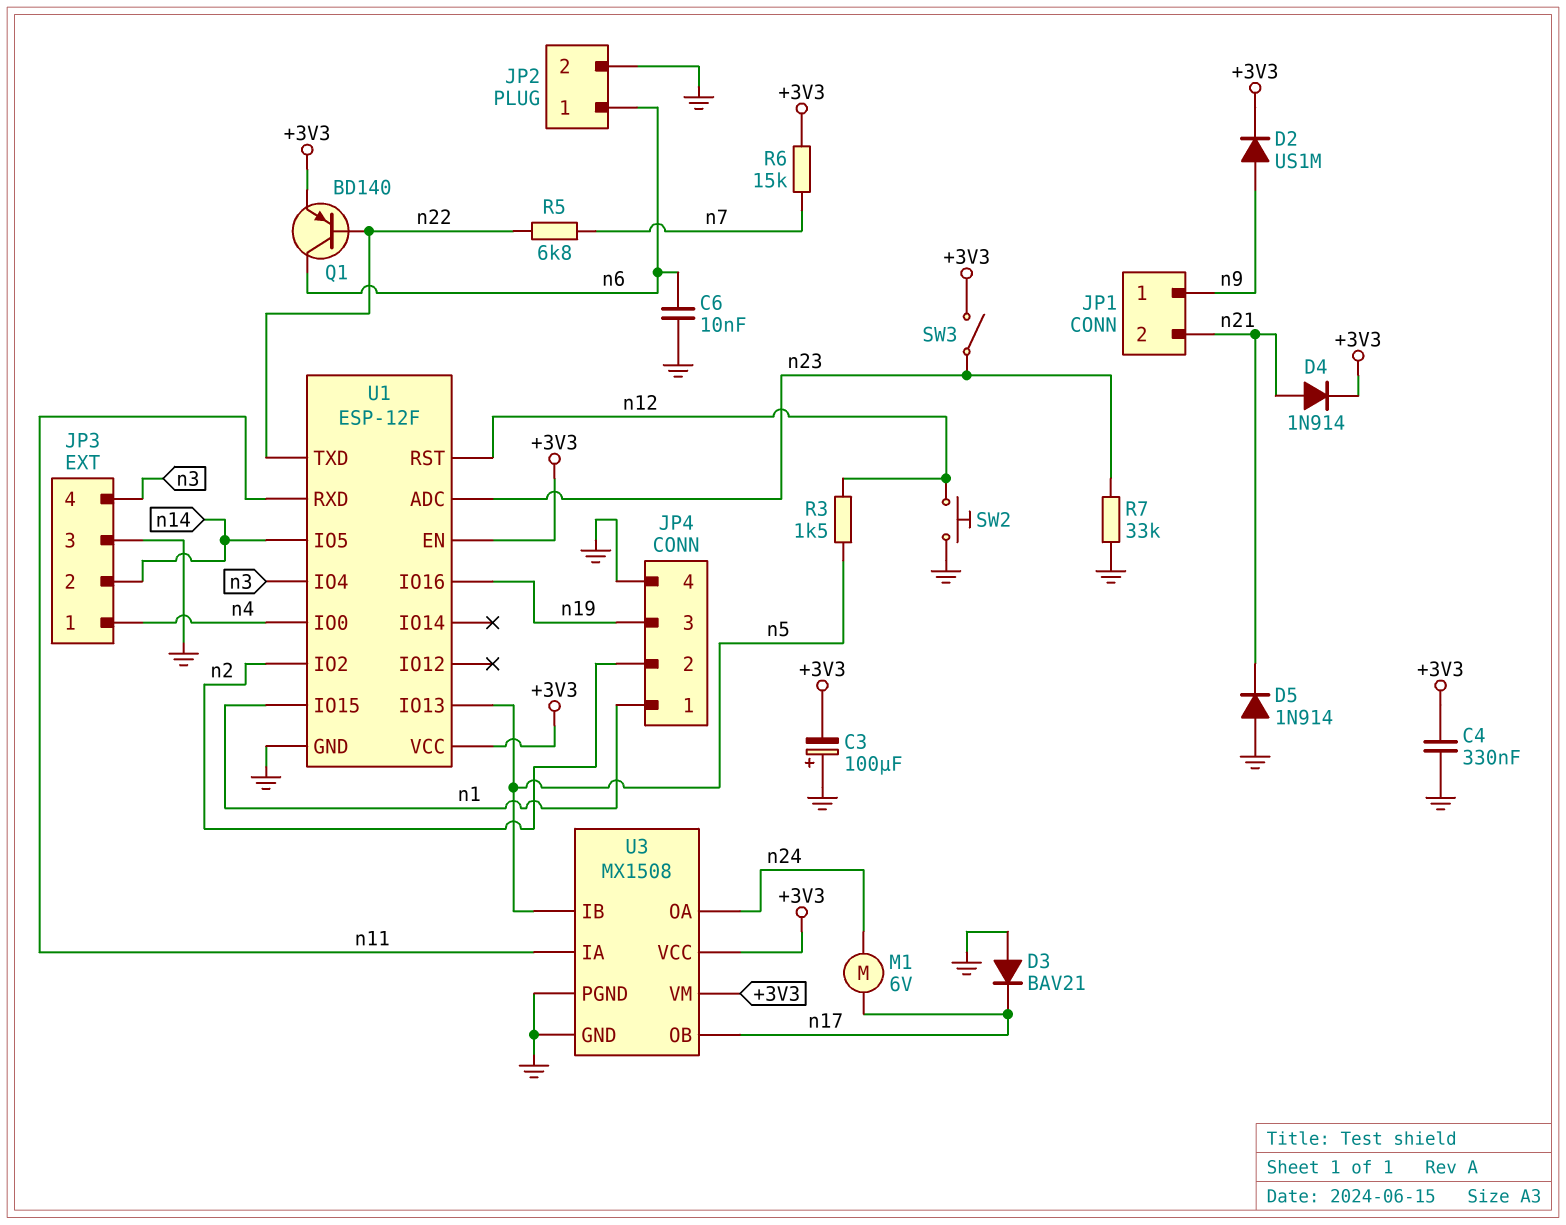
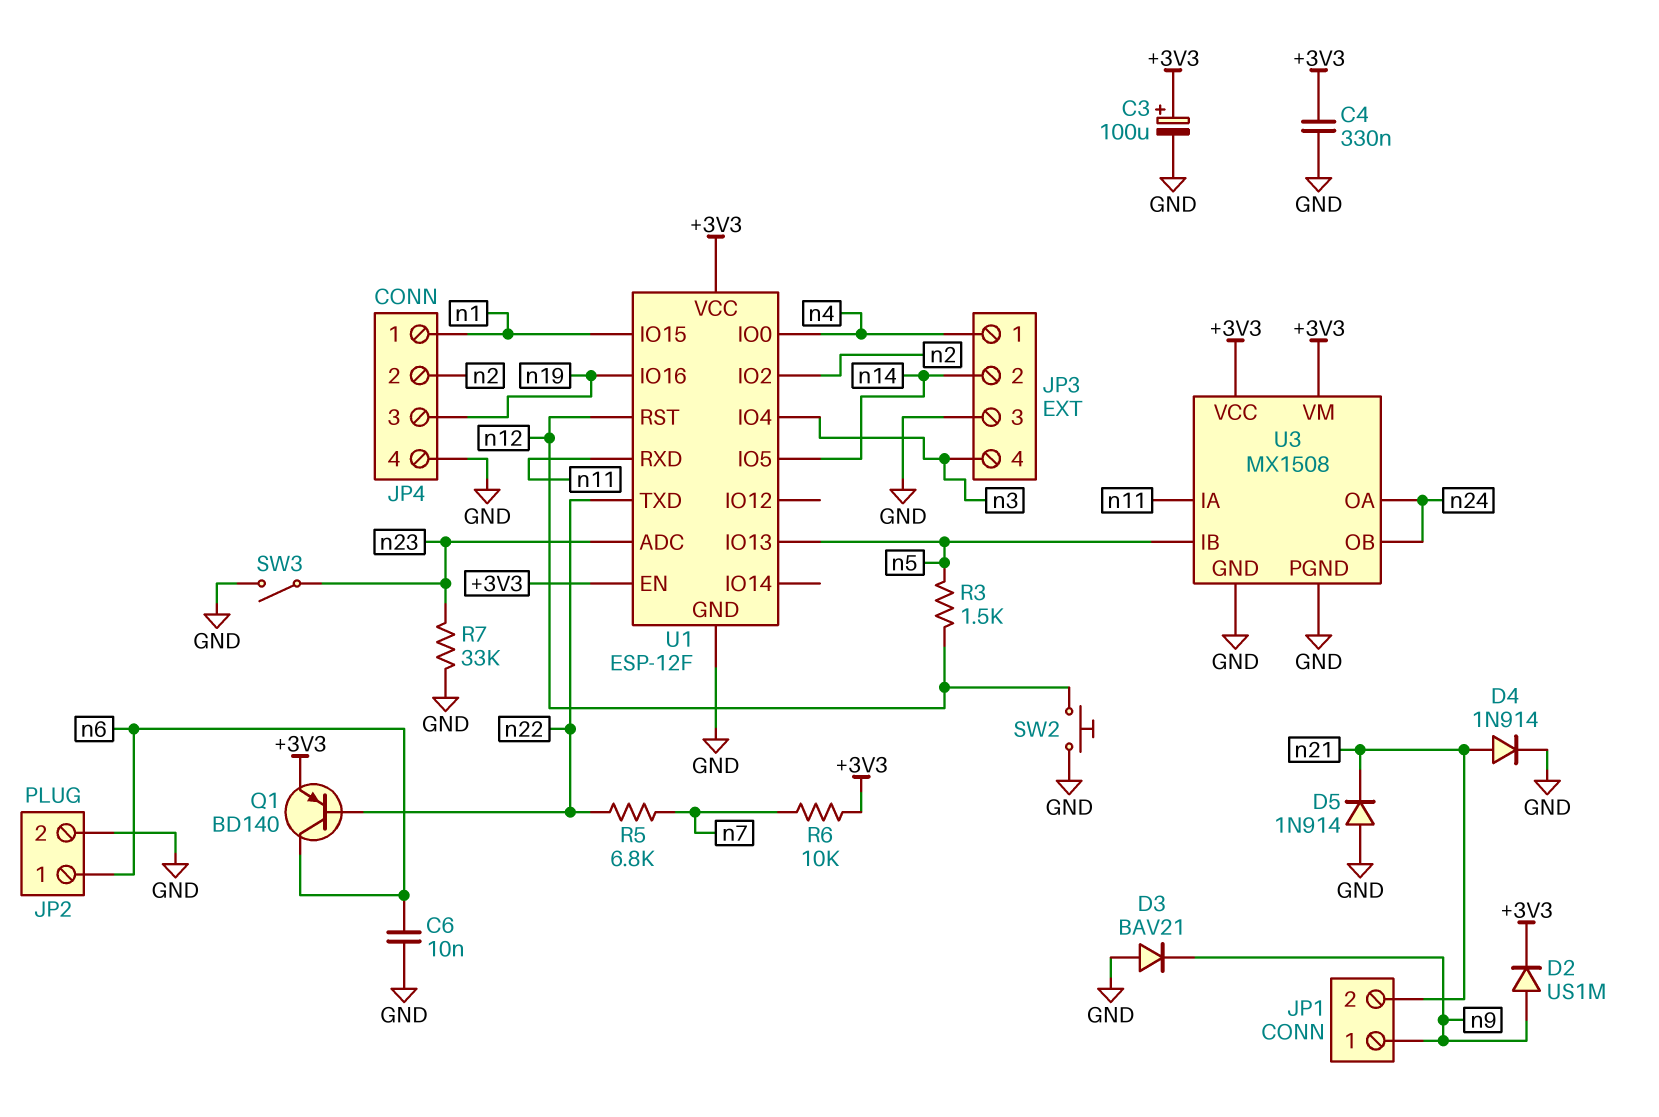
C3: 100uF (plus GND, minus +3V3) -> 100uF (plus +3V3, minus GND)
D3: diode BAV21 (A GND, K n17) -> diode BAV21 (A GND, K n9)
D4: diode 1N914 (A n21, K +3V3) -> diode 1N914 (A n21, K GND)
M1: motor 6V (n17, n24) -> none
R6: 15k (+3V3, n7) -> 10k (+3V3, n7)
SW3: switch (+3V3, n23) -> switch (GND, n23)
U3 pin OB: n17 -> n24

